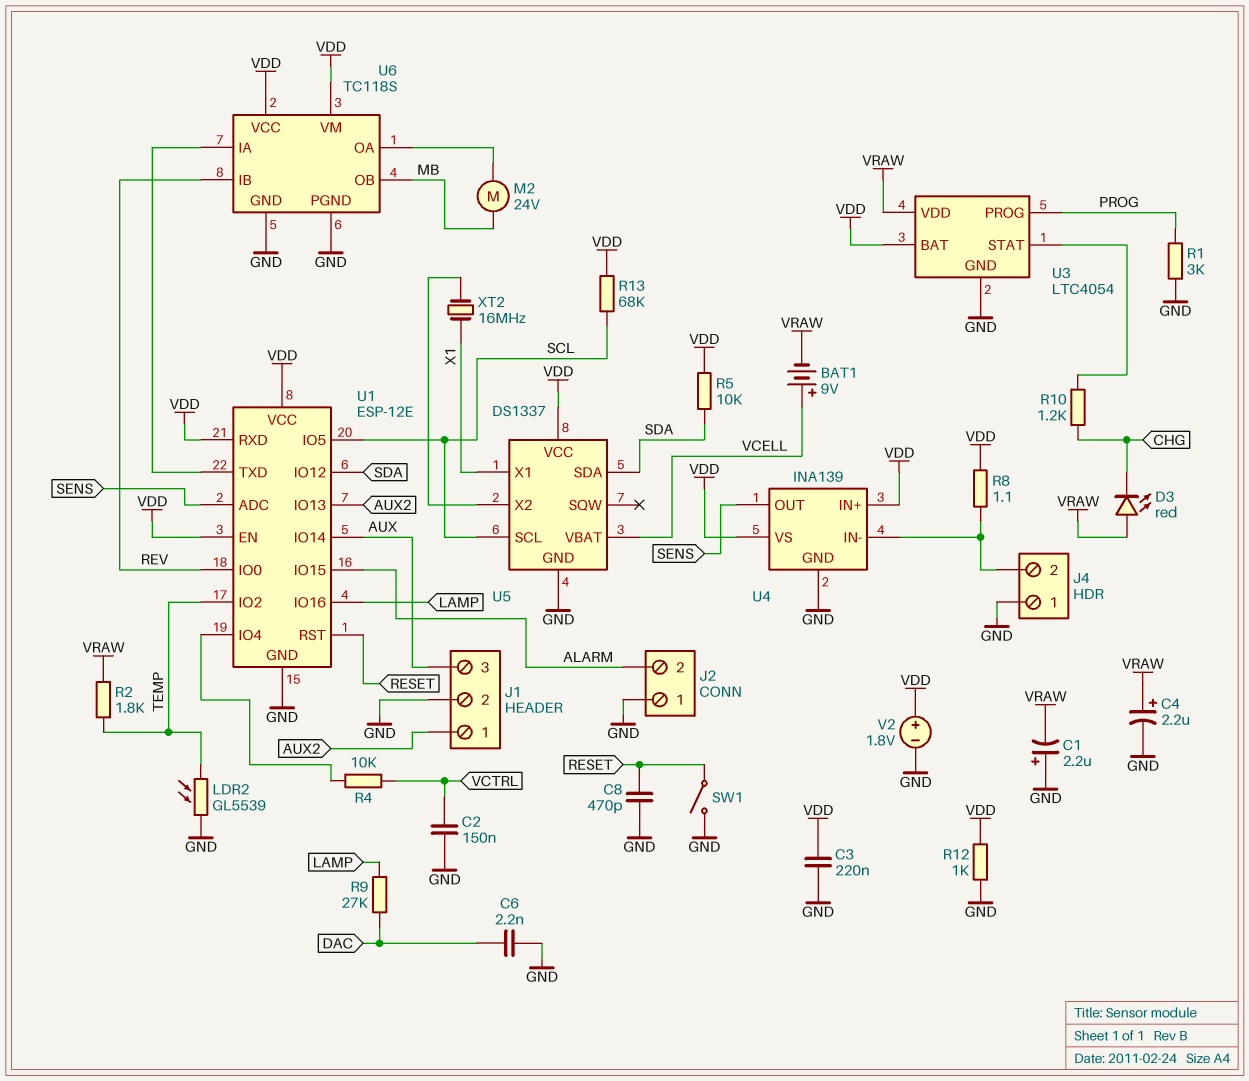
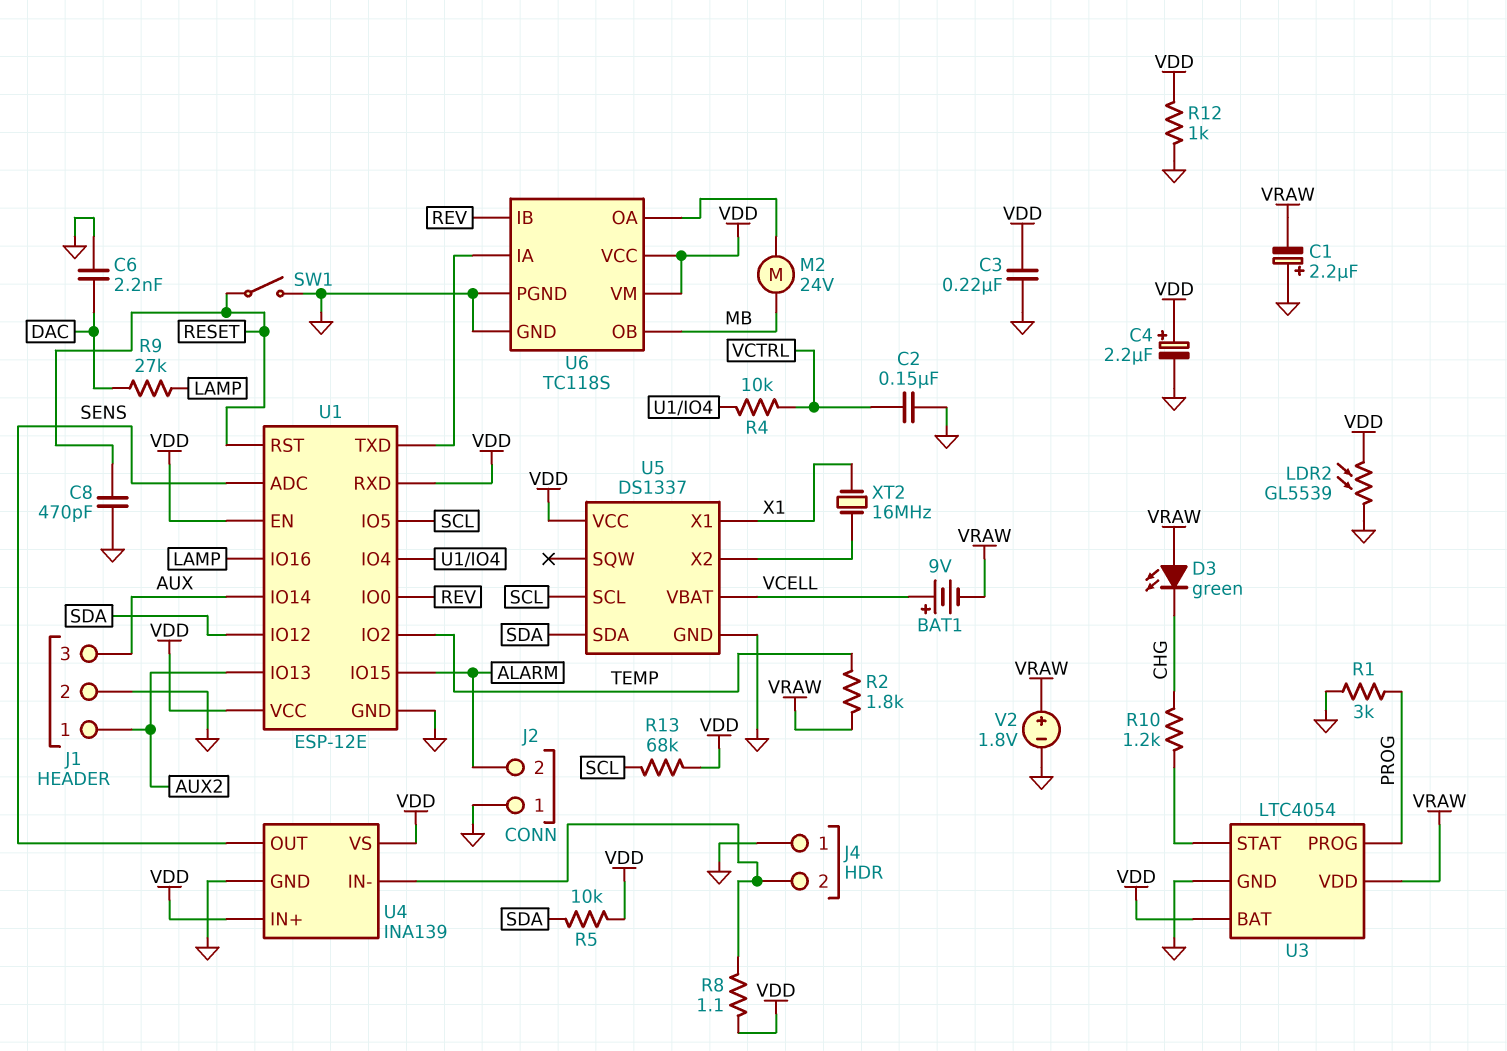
C4: 2.2uF (plus VRAW, minus GND) -> 2.2uF (plus VDD, minus GND)
D3: LED red (A VRAW, K CHG) -> LED green (A VRAW, K CHG)
LDR2: GL5539 (GND, TEMP) -> GL5539 (GND, VDD)
V2: 1.8V (plus VDD, minus GND) -> 1.8V (plus VRAW, minus GND)

